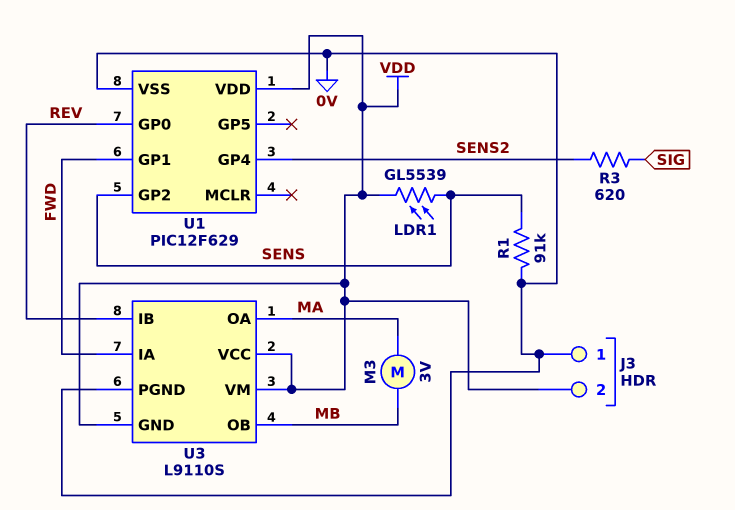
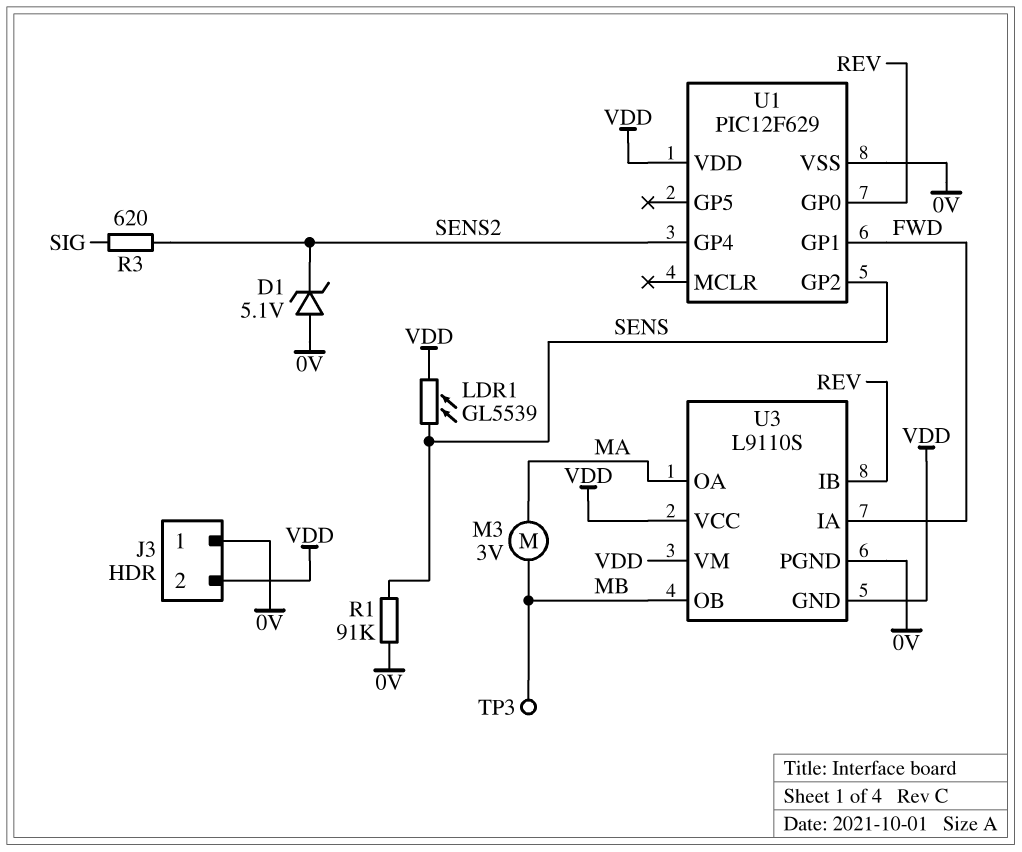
D1: none -> zener 5.1V (A 0V, K SENS2)
TP3: none -> test point (MB)

